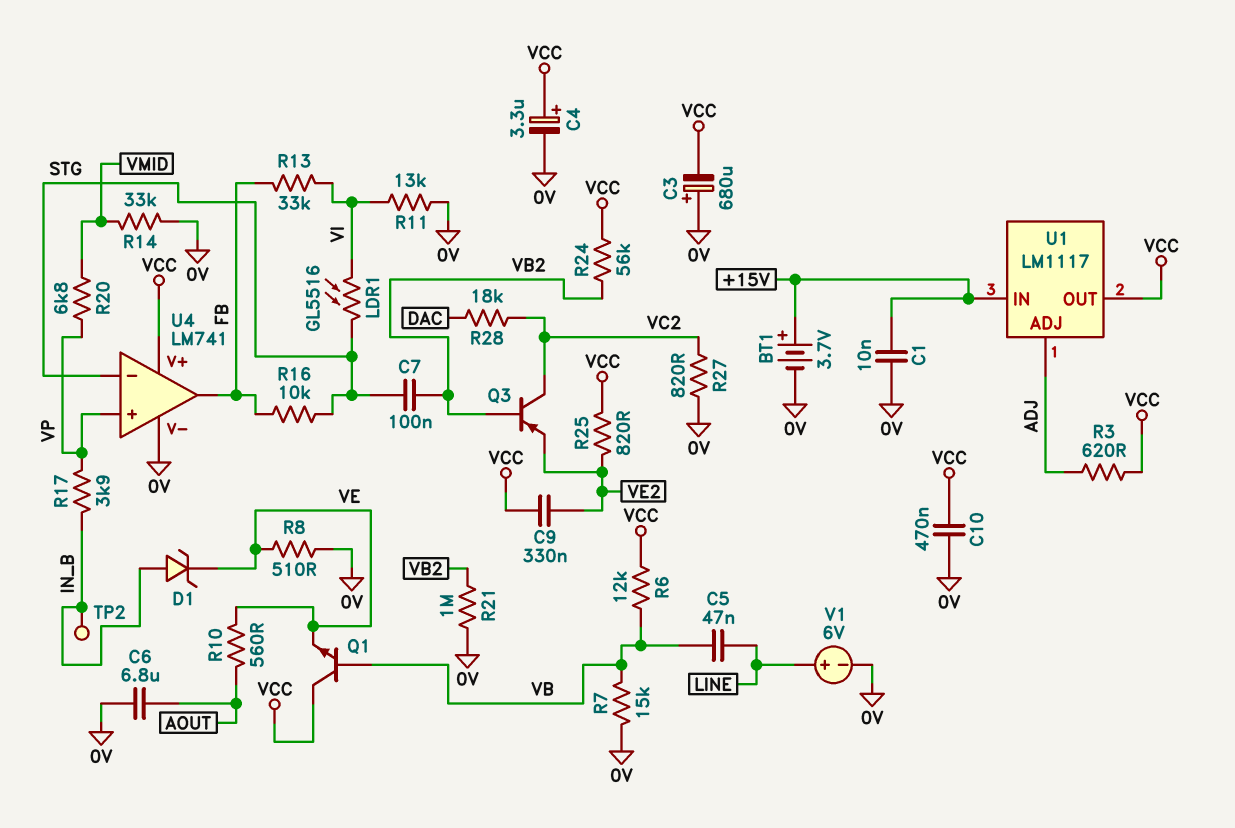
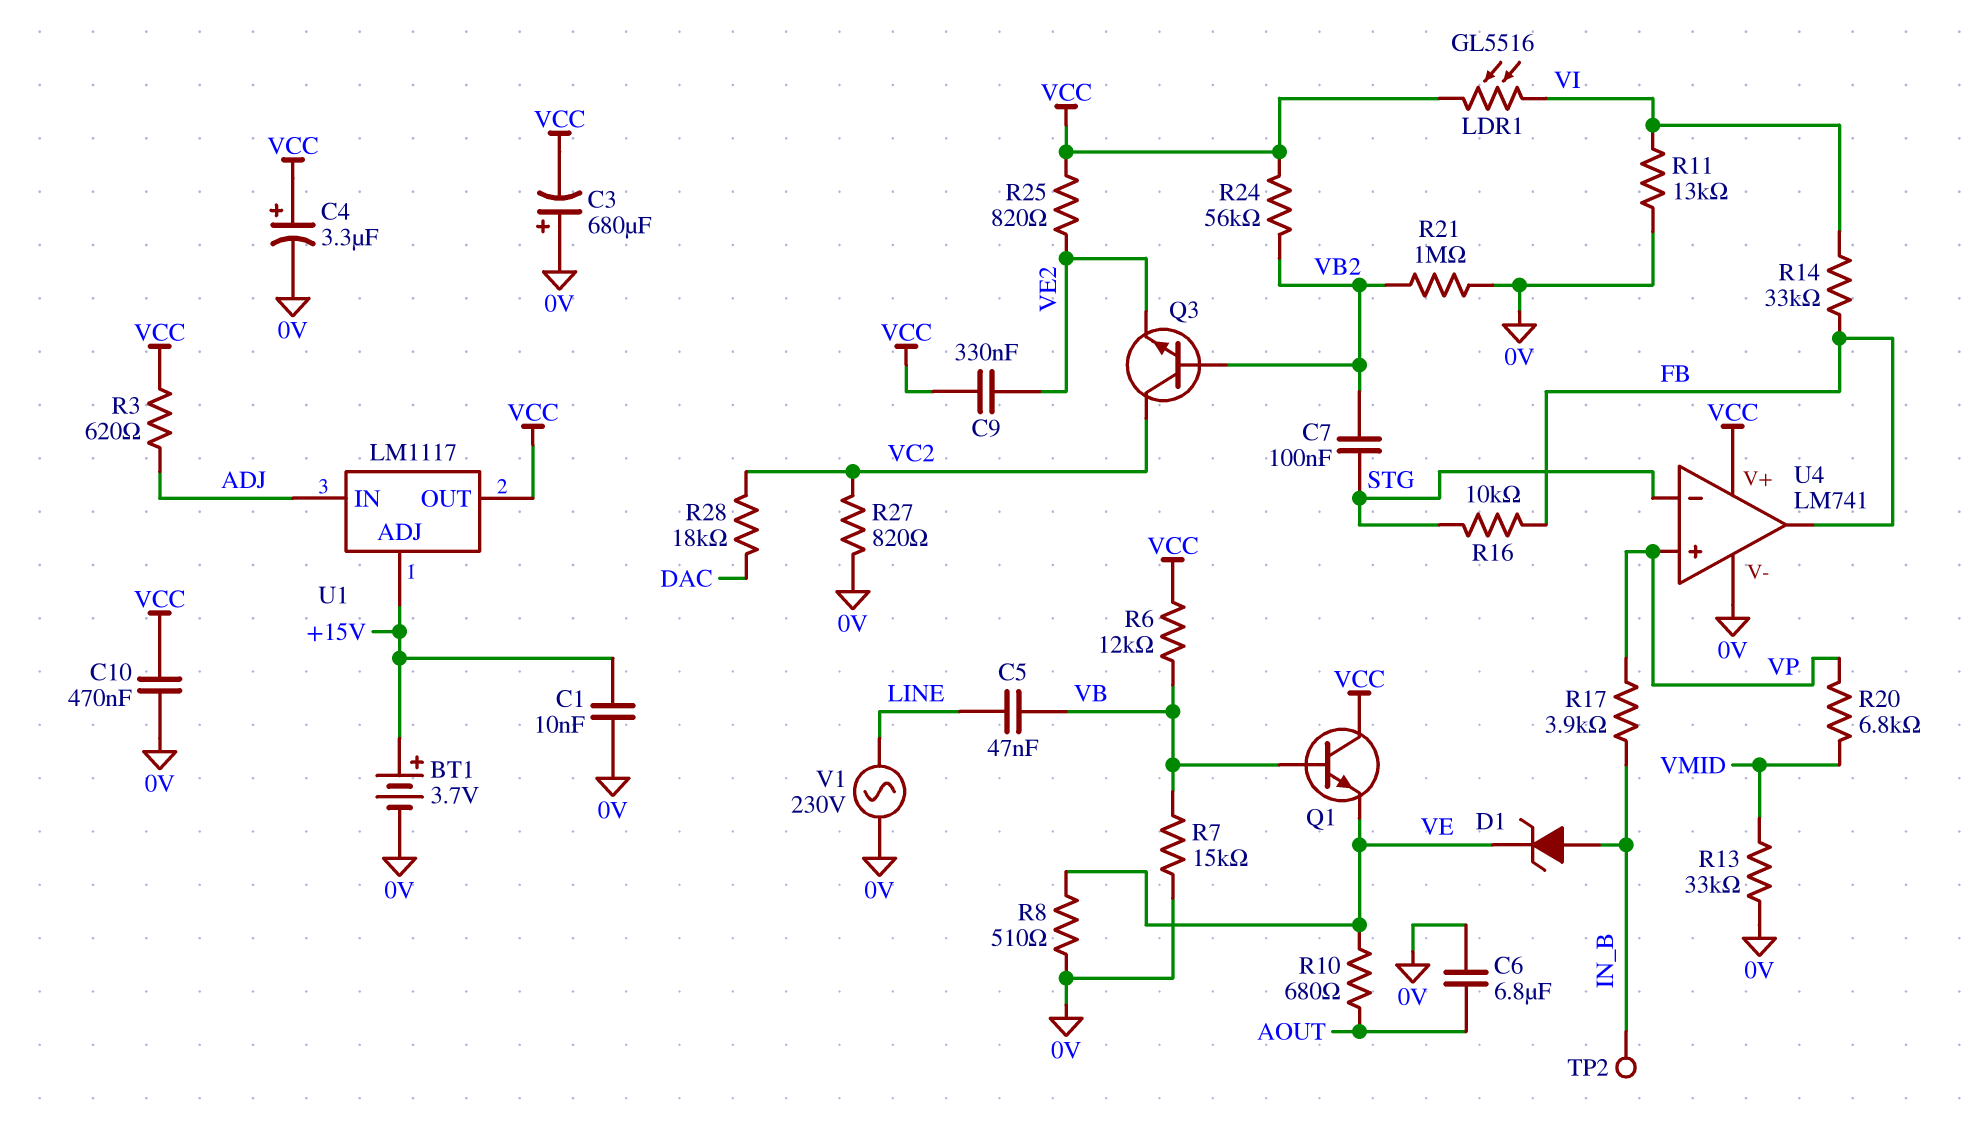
LDR1: GL5516 (STG, VI) -> GL5516 (VCC, VI)
Q3: PNP (B VB2, C VC2, E VE2) -> NPN (B VB2, C VC2, E VE2)
R10: 560 (AOUT, VE) -> 680 (AOUT, VE)
R13: 33k (FB, VI) -> 33k (0V, VMID)
R14: 33k (0V, VMID) -> 33k (FB, VI)
U1 pin ADJ: ADJ -> +15V
U1 pin IN: +15V -> ADJ
V1: 6V (plus LINE, minus 0V) -> AC 230V (0V, LINE)

